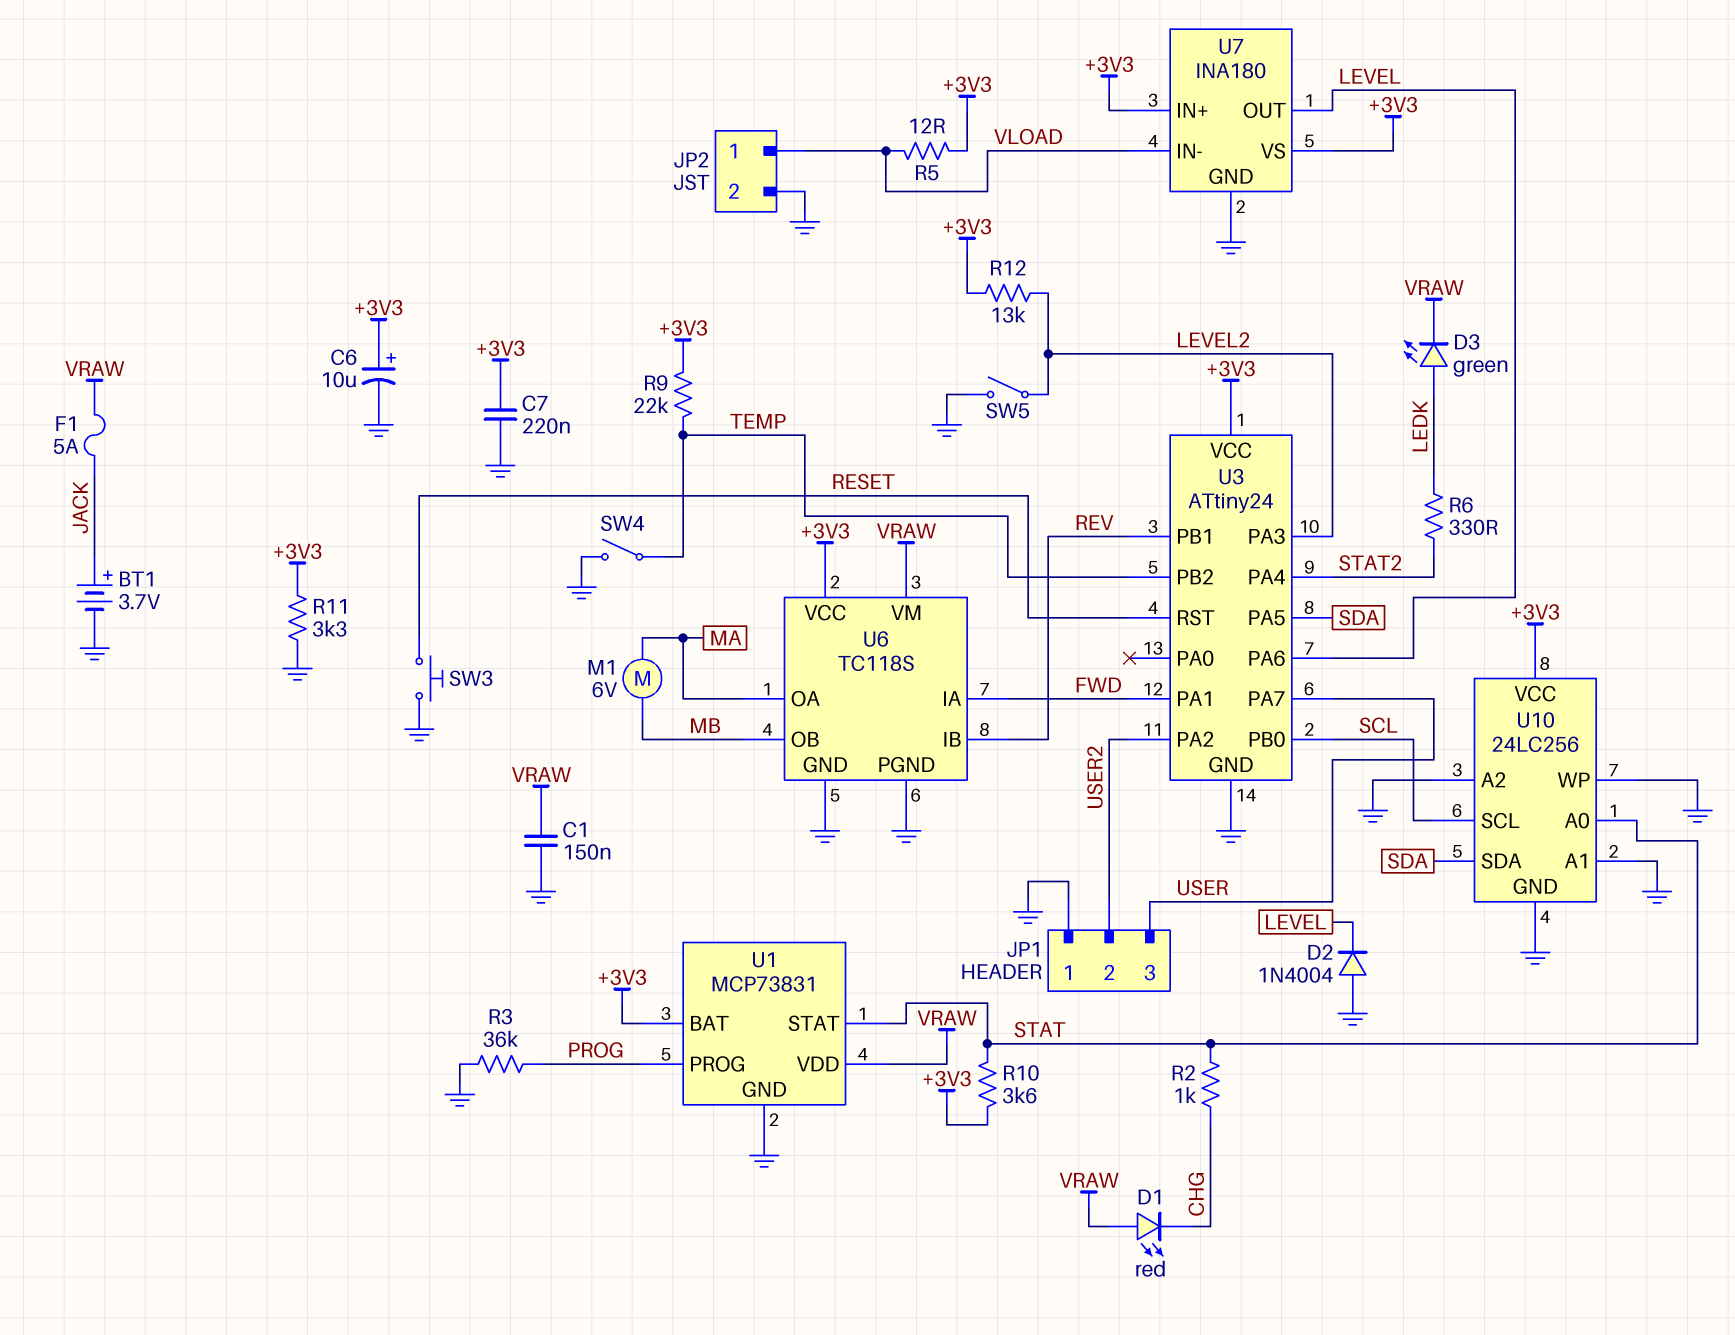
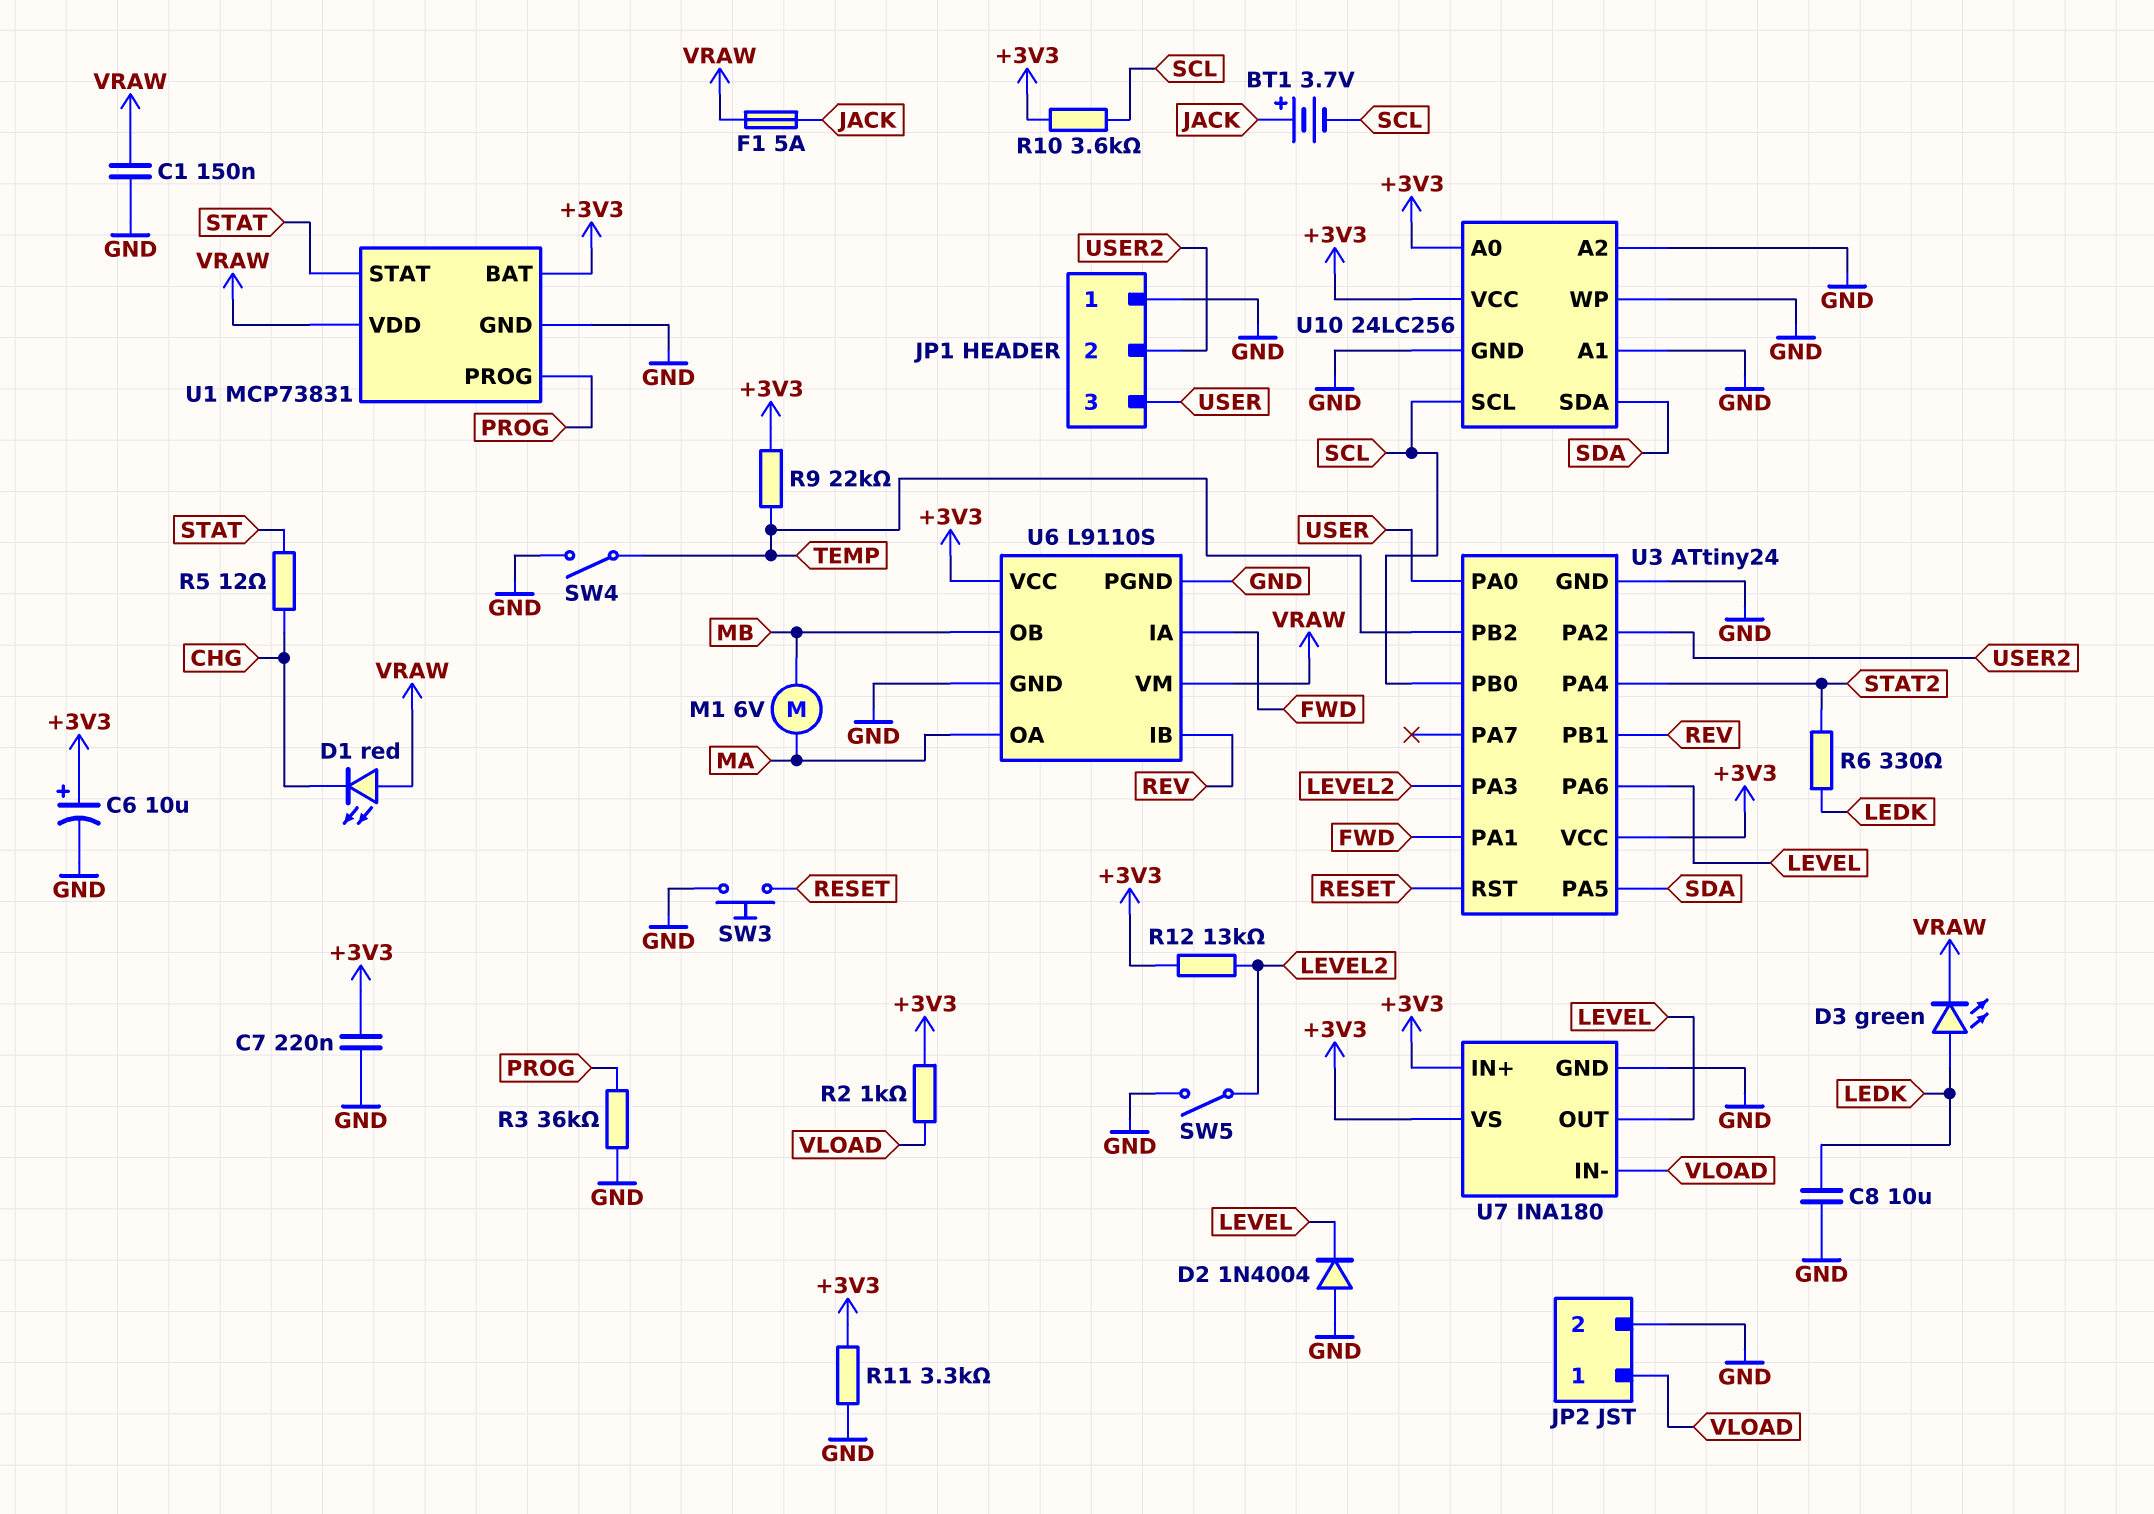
BT1: 3.7V (plus JACK, minus GND) -> 3.7V (plus JACK, minus SCL)
C8: none -> 10uF (GND, LEDK)
R2: 1k (CHG, STAT) -> 1k (+3V3, VLOAD)
R5: 12 (+3V3, VLOAD) -> 12 (CHG, STAT)
R10: 3.6k (+3V3, STAT) -> 3.6k (+3V3, SCL)
U3 pin PA0: none -> USER
U3 pin PA7: USER -> none
U6: TC118S -> L9110S
U10 pin A0: STAT -> +3V3

